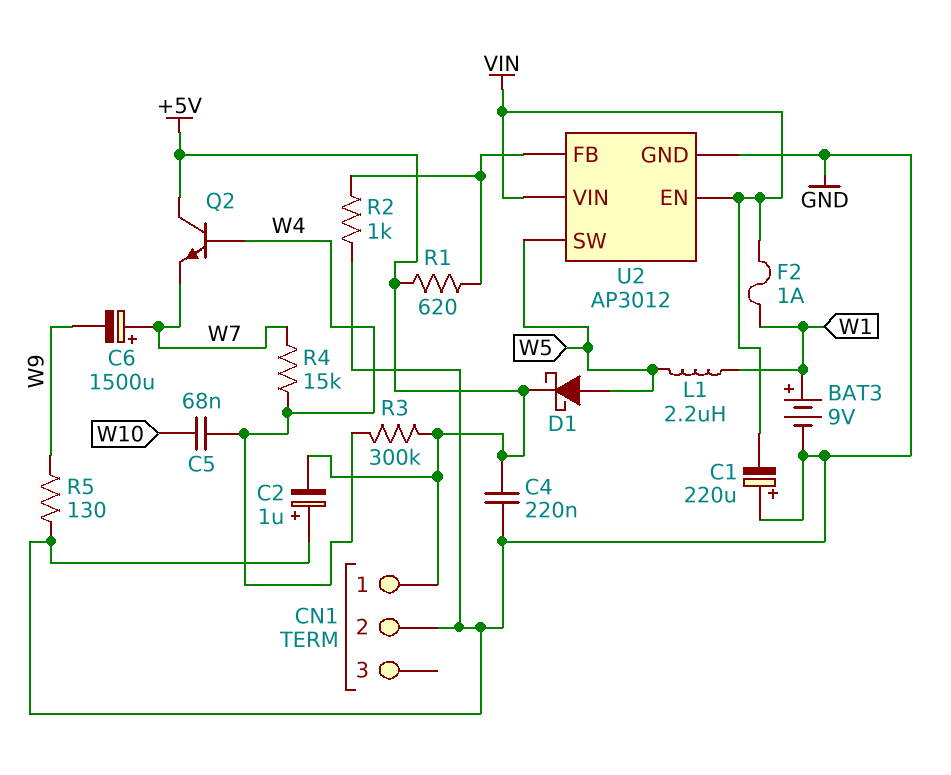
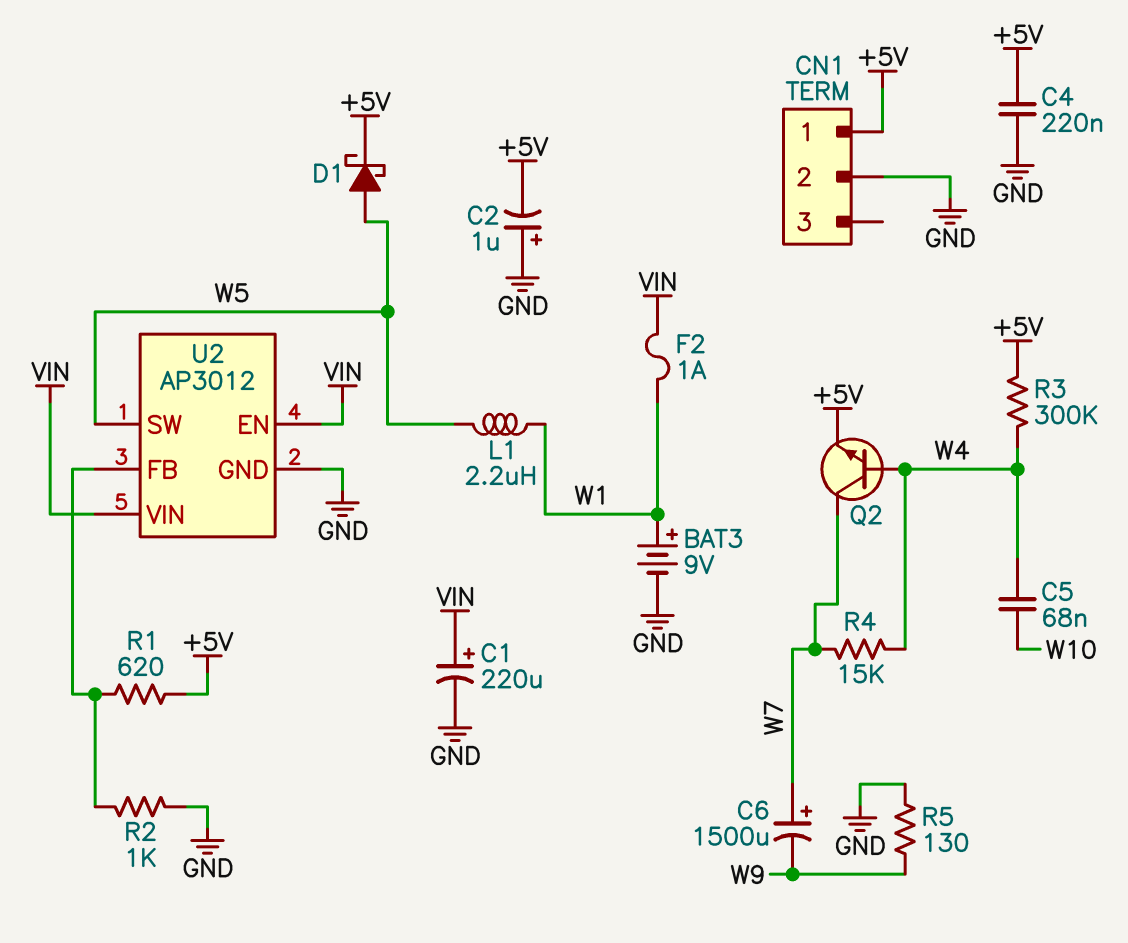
C1: 220uF (plus GND, minus VIN) -> 220uF (plus VIN, minus GND)
Q2: NPN (B W4, C +5V, E W7) -> NPN (B W4, C W7, E +5V)

